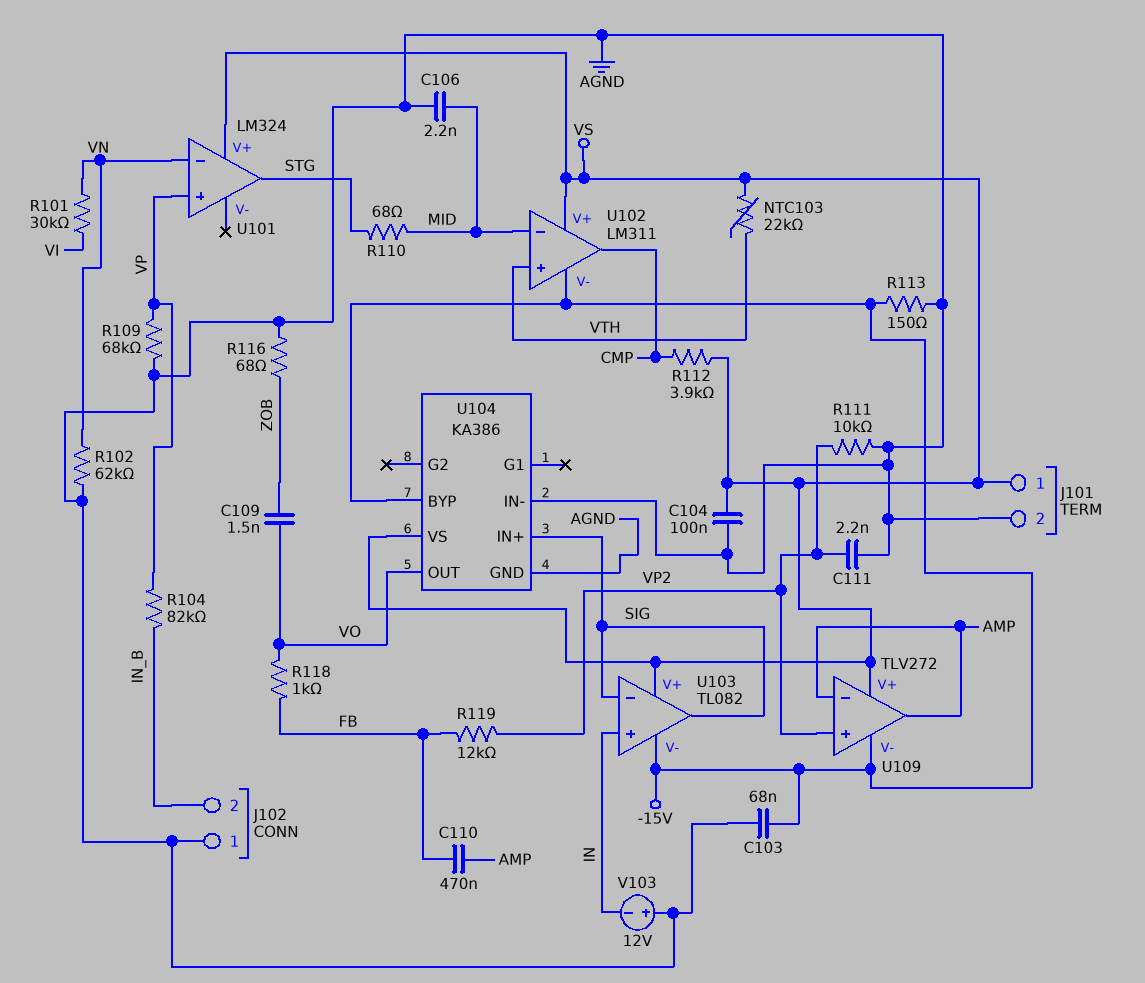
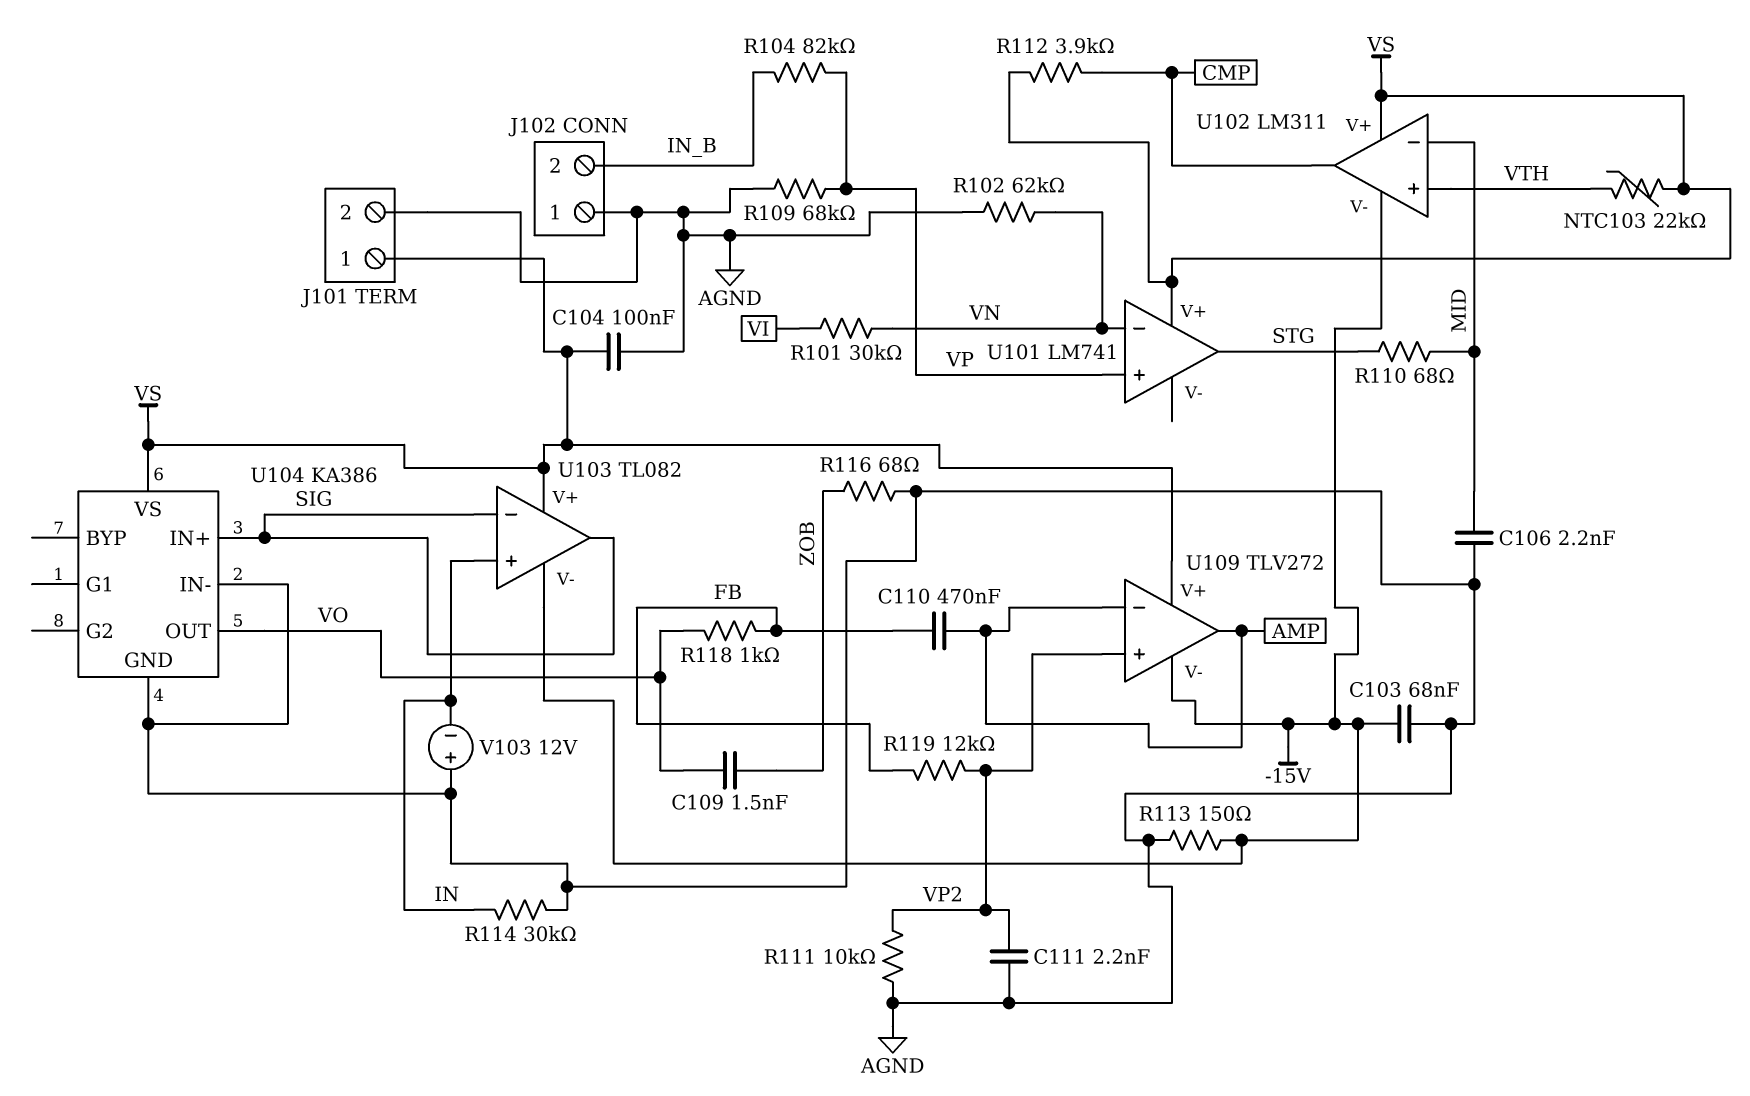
R114: none -> 30k (AGND, IN)
U101: LM324 -> LM741
U104 pin BYP: -15V -> none

